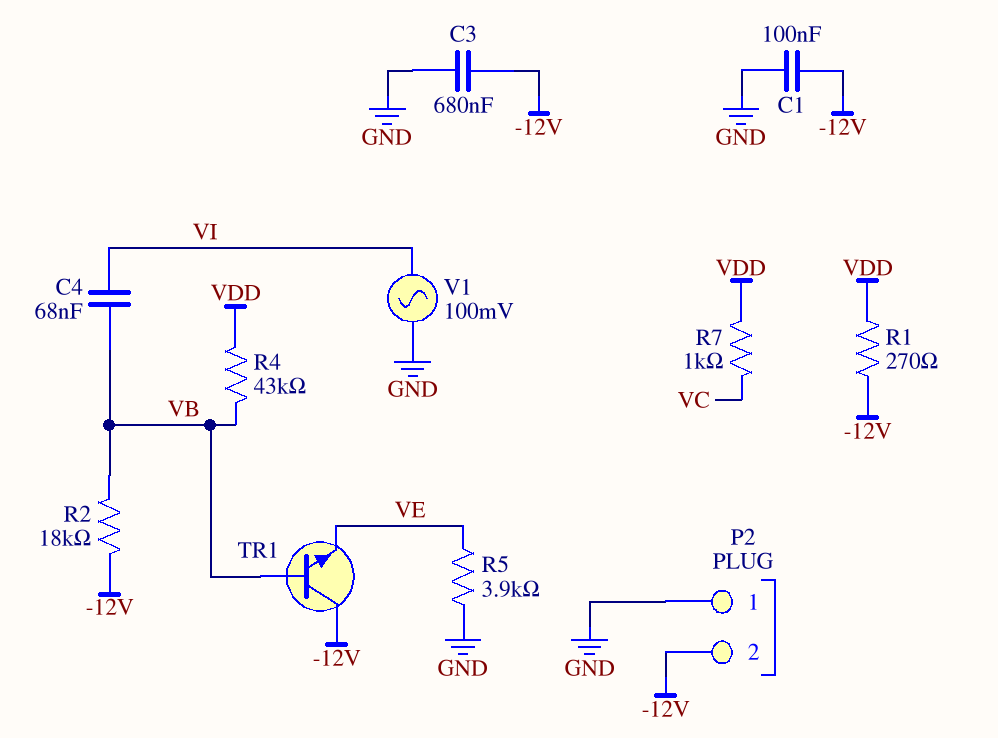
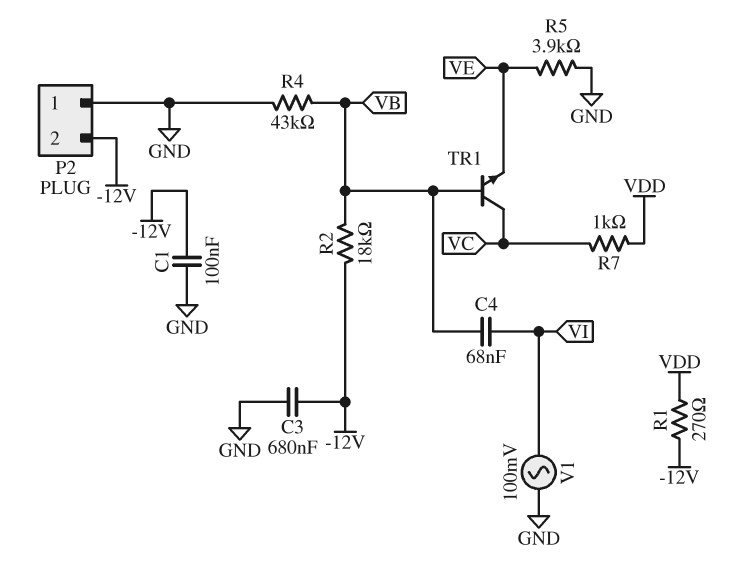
R4: 43k (VB, VDD) -> 43k (GND, VB)
TR1: NPN (B VB, C -12V, E VE) -> NPN (B VB, C VC, E VE)

